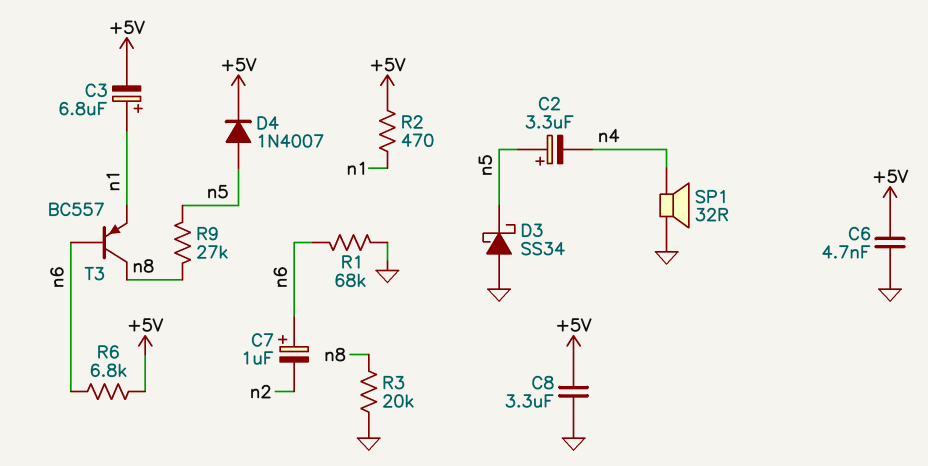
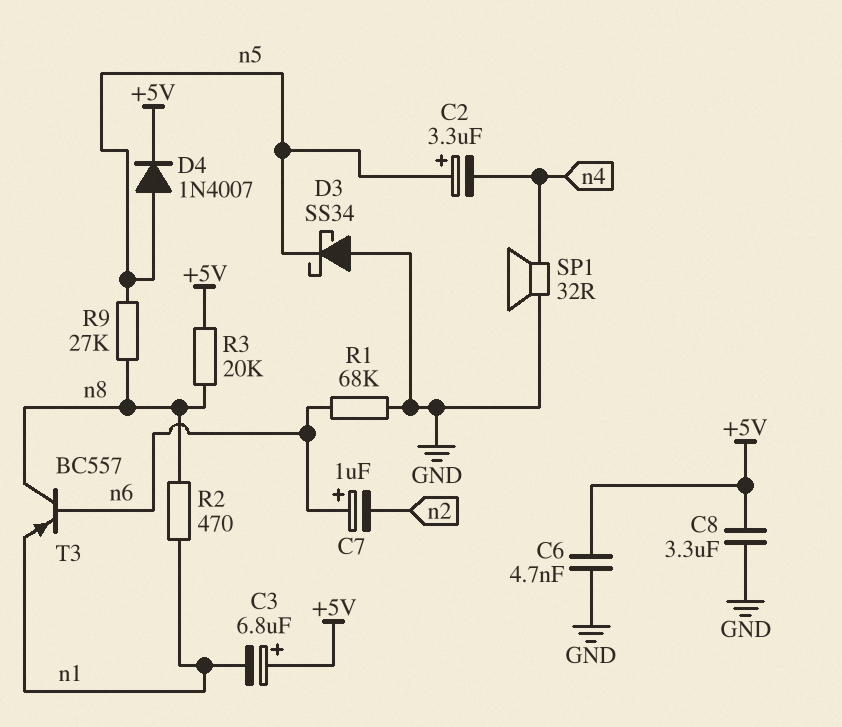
C3: 6.8uF (plus n1, minus +5V) -> 6.8uF (plus +5V, minus n1)
R2: 470 (+5V, n1) -> 470 (n1, n8)
R3: 20k (GND, n8) -> 20k (+5V, n8)
R6: 6.8k (+5V, n6) -> none

